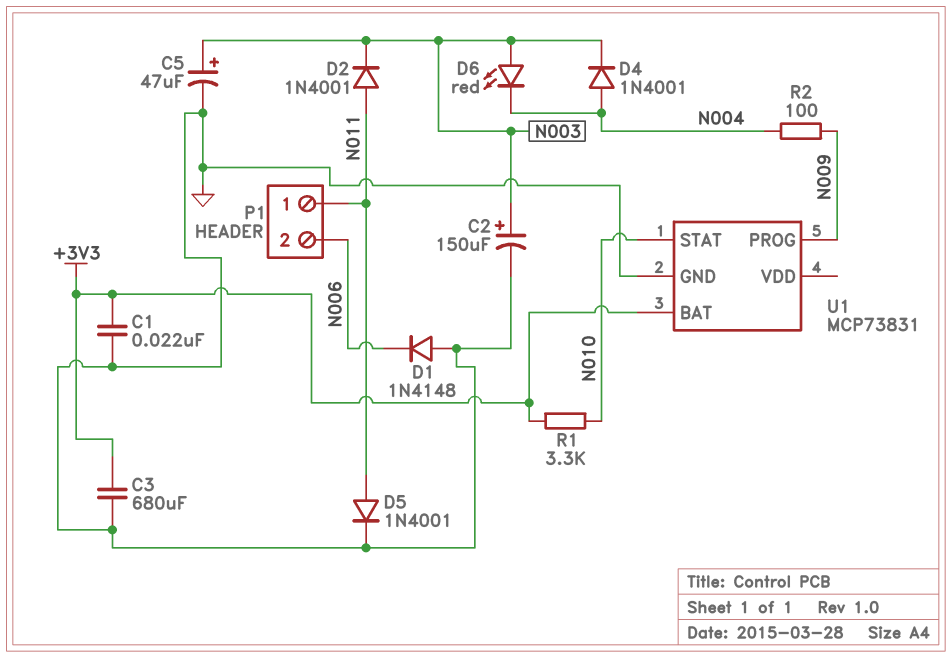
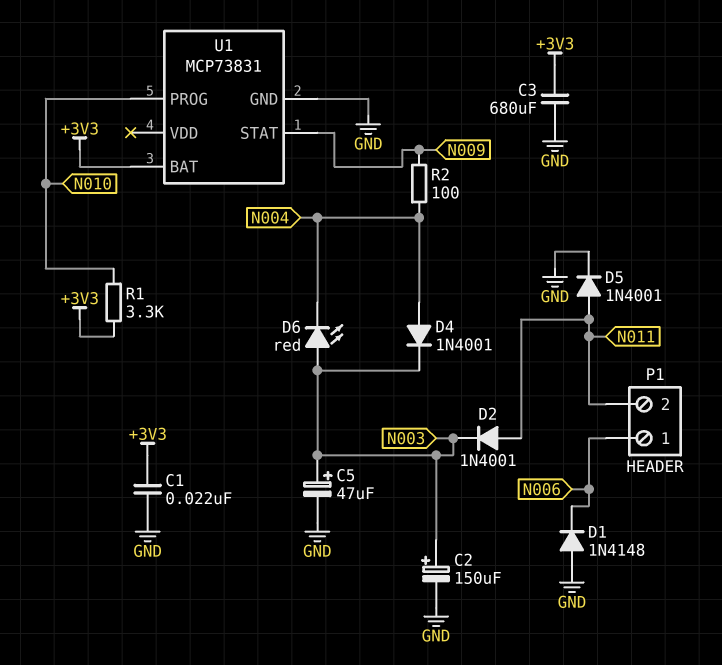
P1 pin 1: N011 -> N006
P1 pin 2: N006 -> N011
U1 pin PROG: N009 -> N010
U1 pin STAT: N010 -> N009

